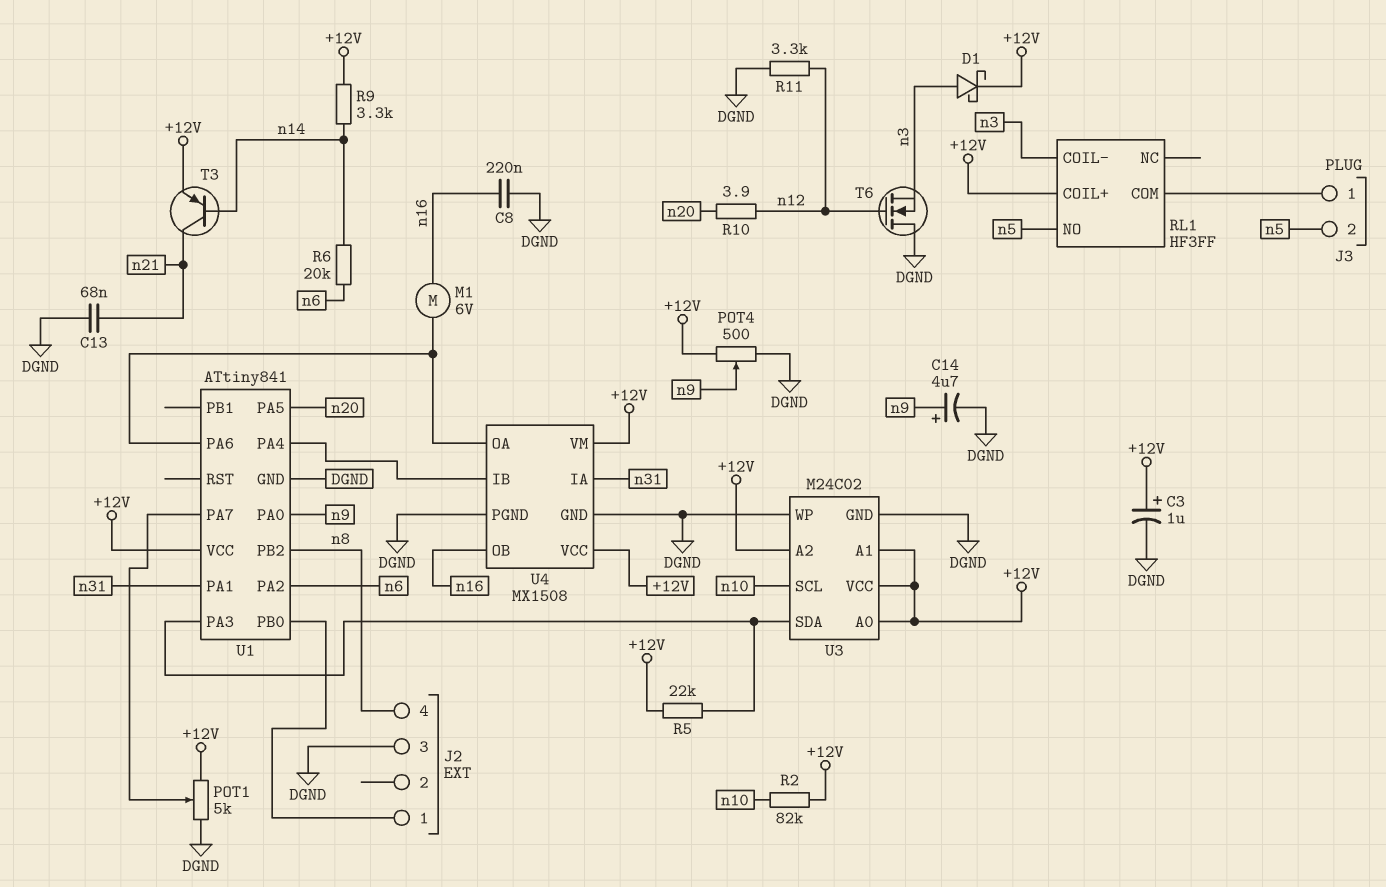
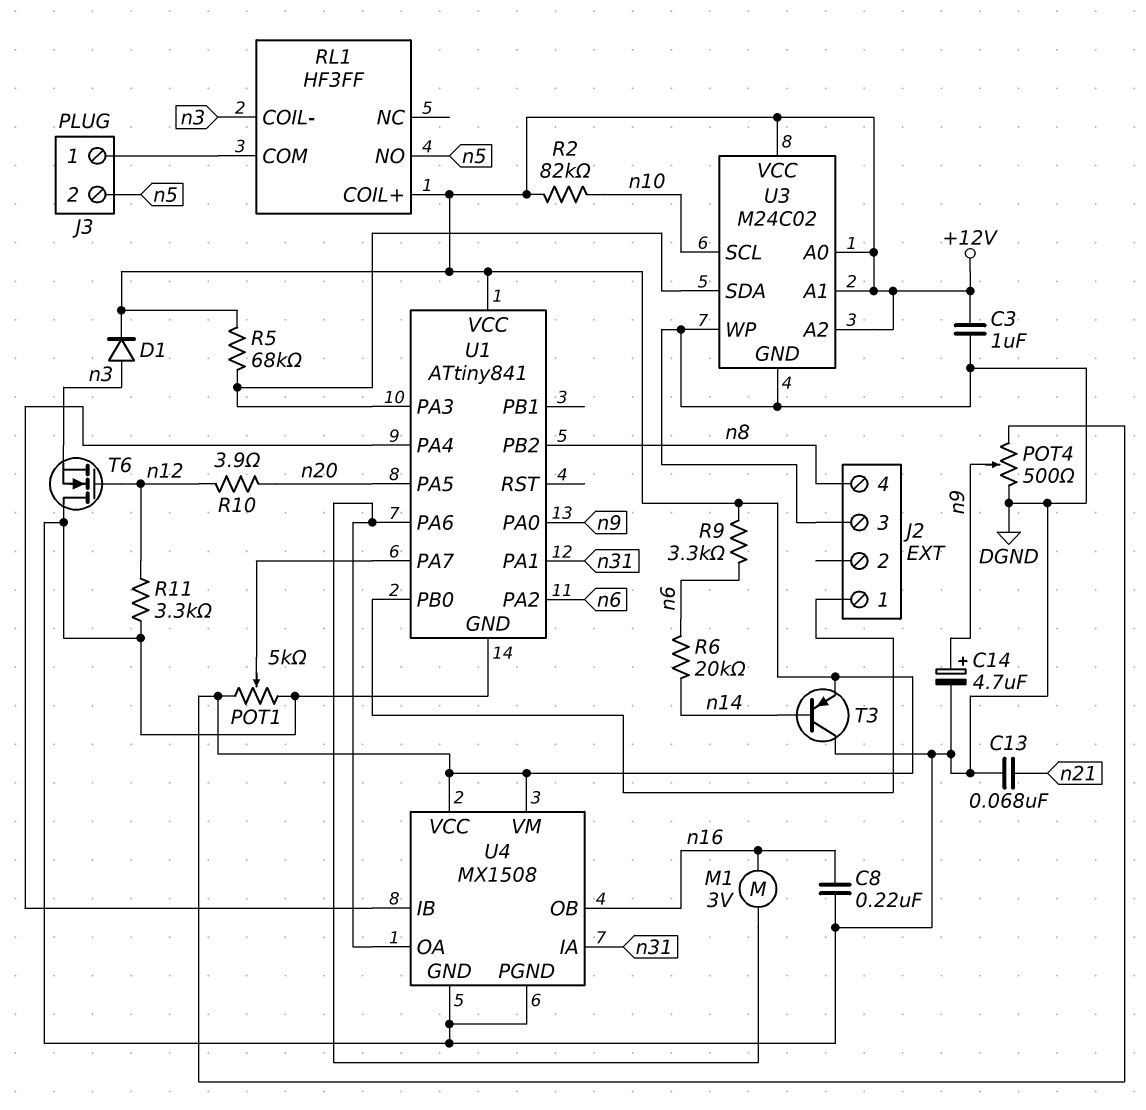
C3: 1uF (plus +12V, minus DGND) -> 1uF (+12V, DGND)
D1: schottky (A n3, K +12V) -> diode (A n3, K +12V)
M1: motor 6V (U1/PA6, n16) -> motor 3V (U1/PA6, n16)
R5: 22k (+12V, U1/PA3) -> 68k (+12V, U1/PA3)
R9: 3.3k (+12V, n14) -> 3.3k (+12V, n6)
T3: PNP (B n14, C n21, E +12V) -> PNP (B n14, C DGND, E +12V)

